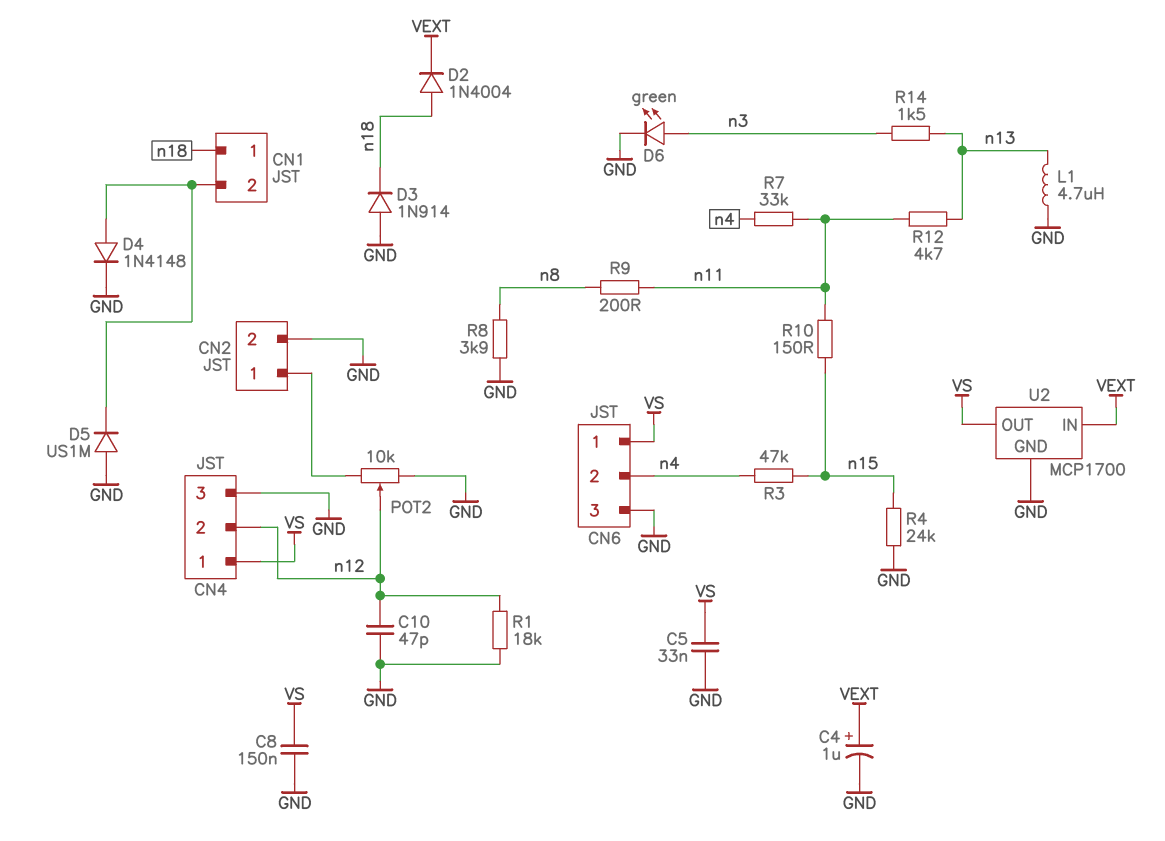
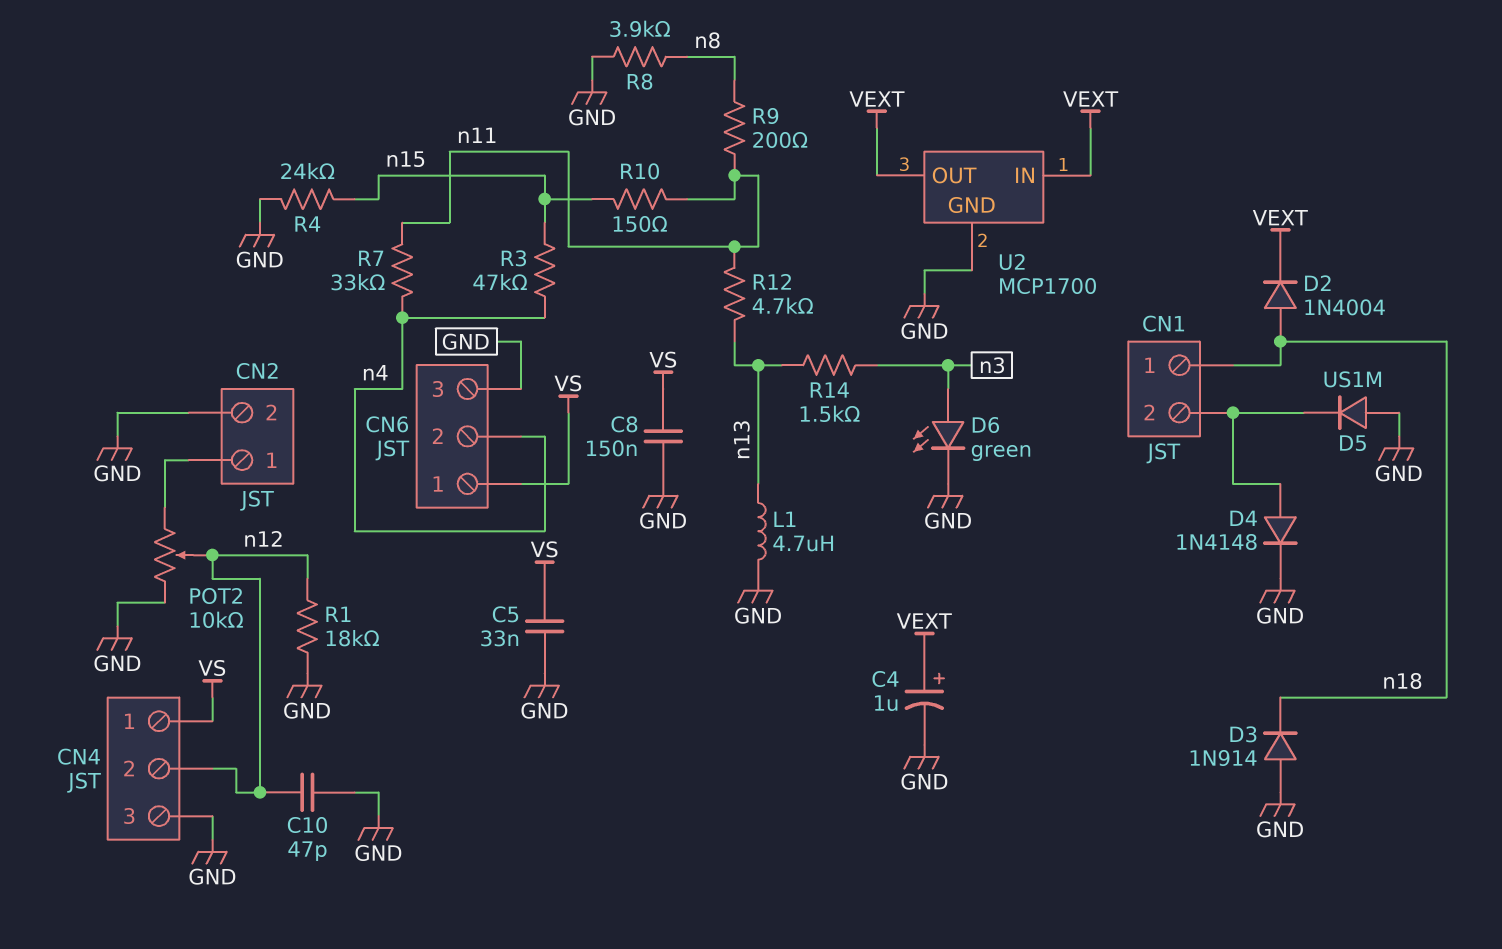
U2 pin OUT: VS -> VEXT

